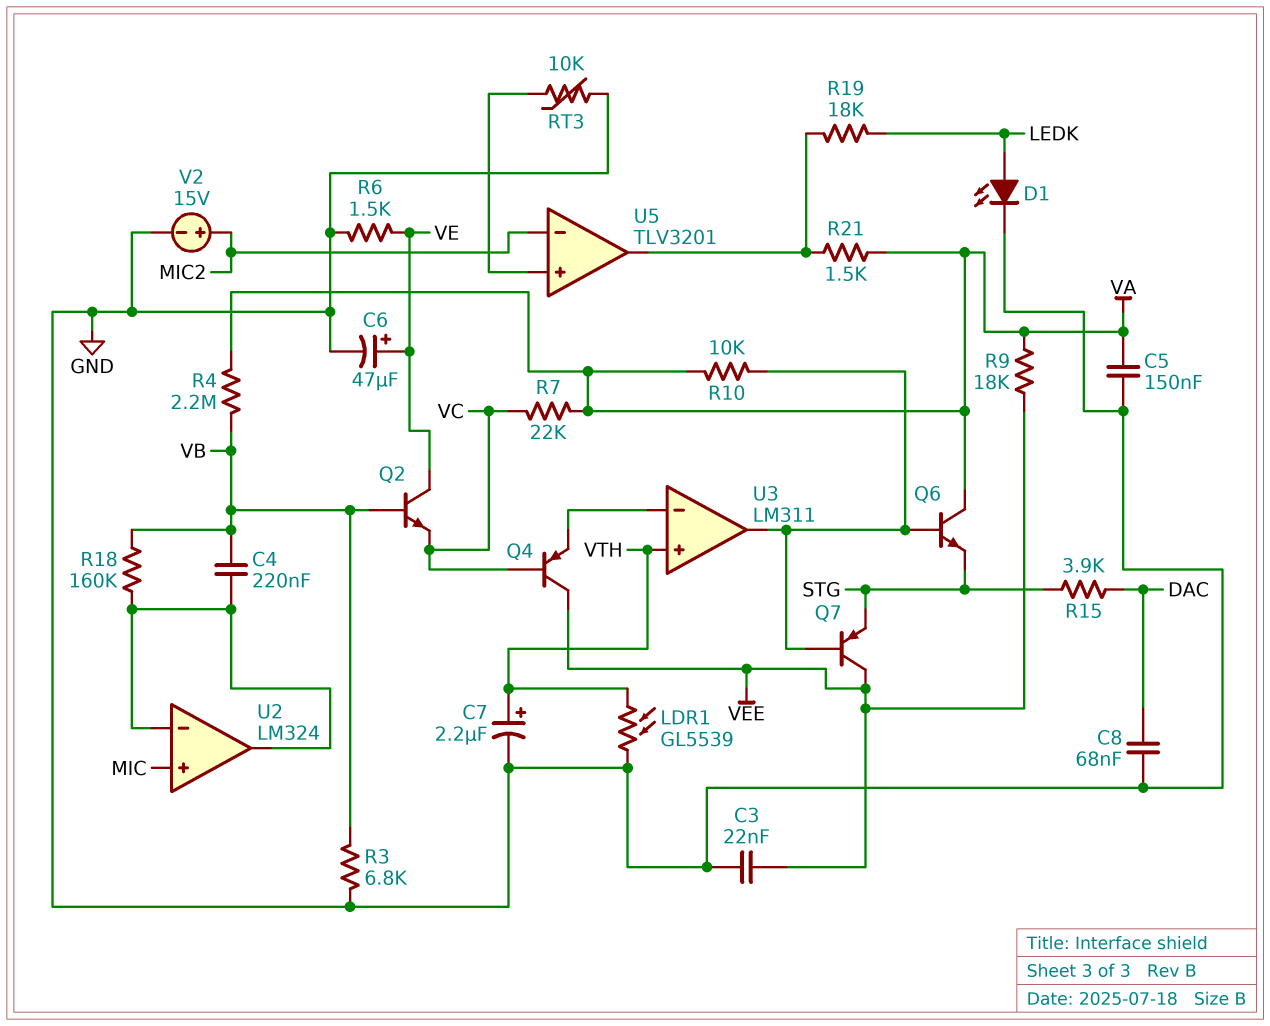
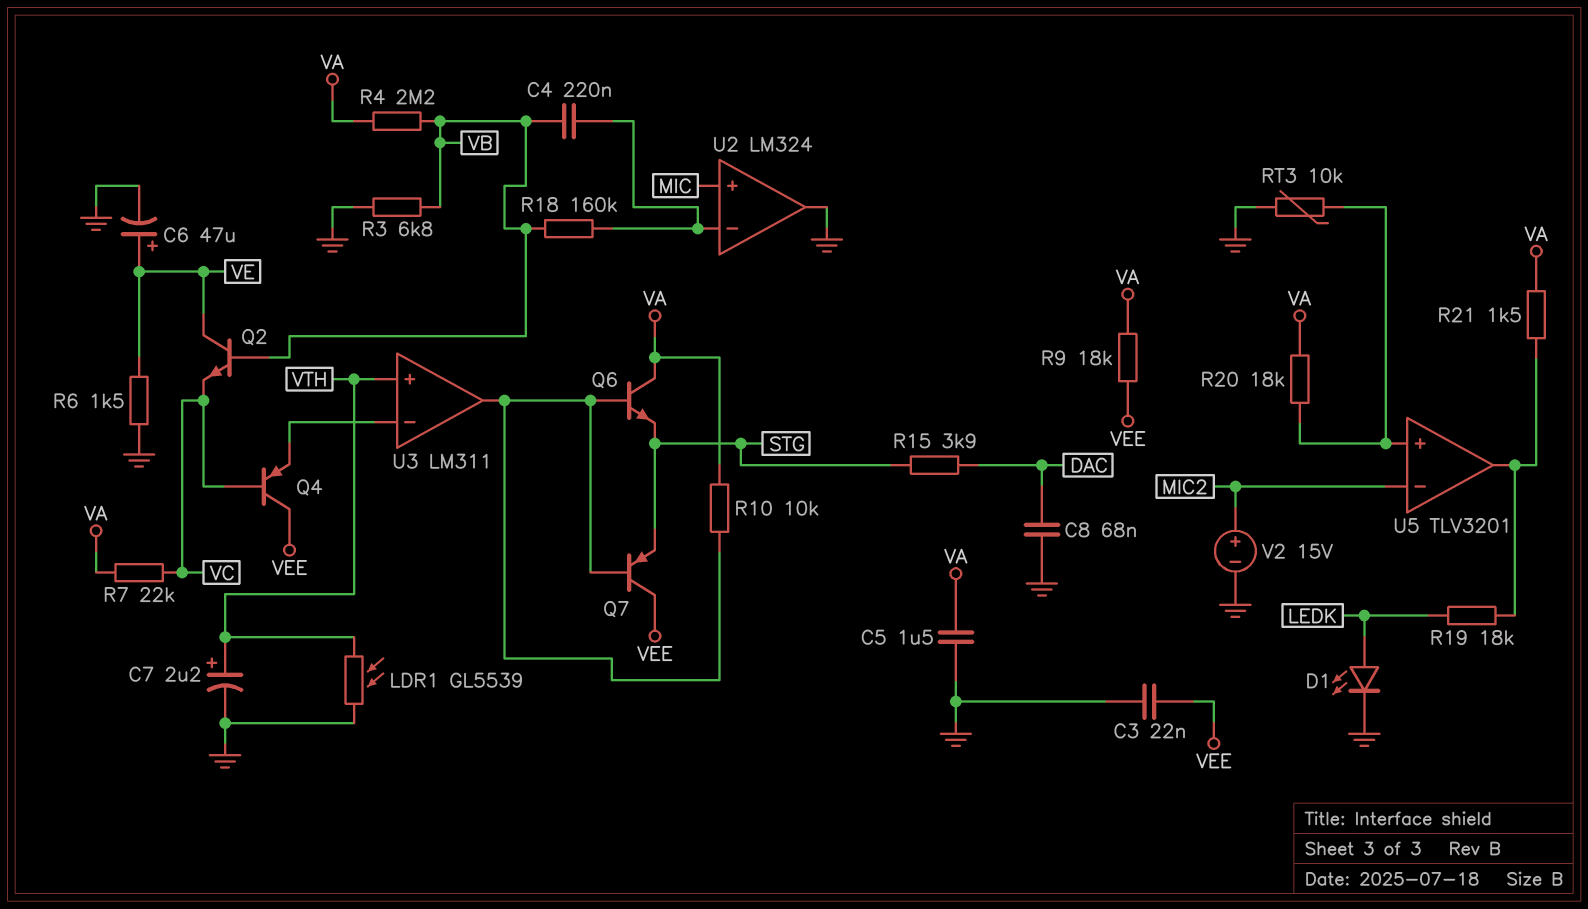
C5: 150nF (GND, VA) -> 1.5uF (GND, VA)
R20: none -> 18k (U5/in+, VA)
U2 pin out: U2/in- -> GND

